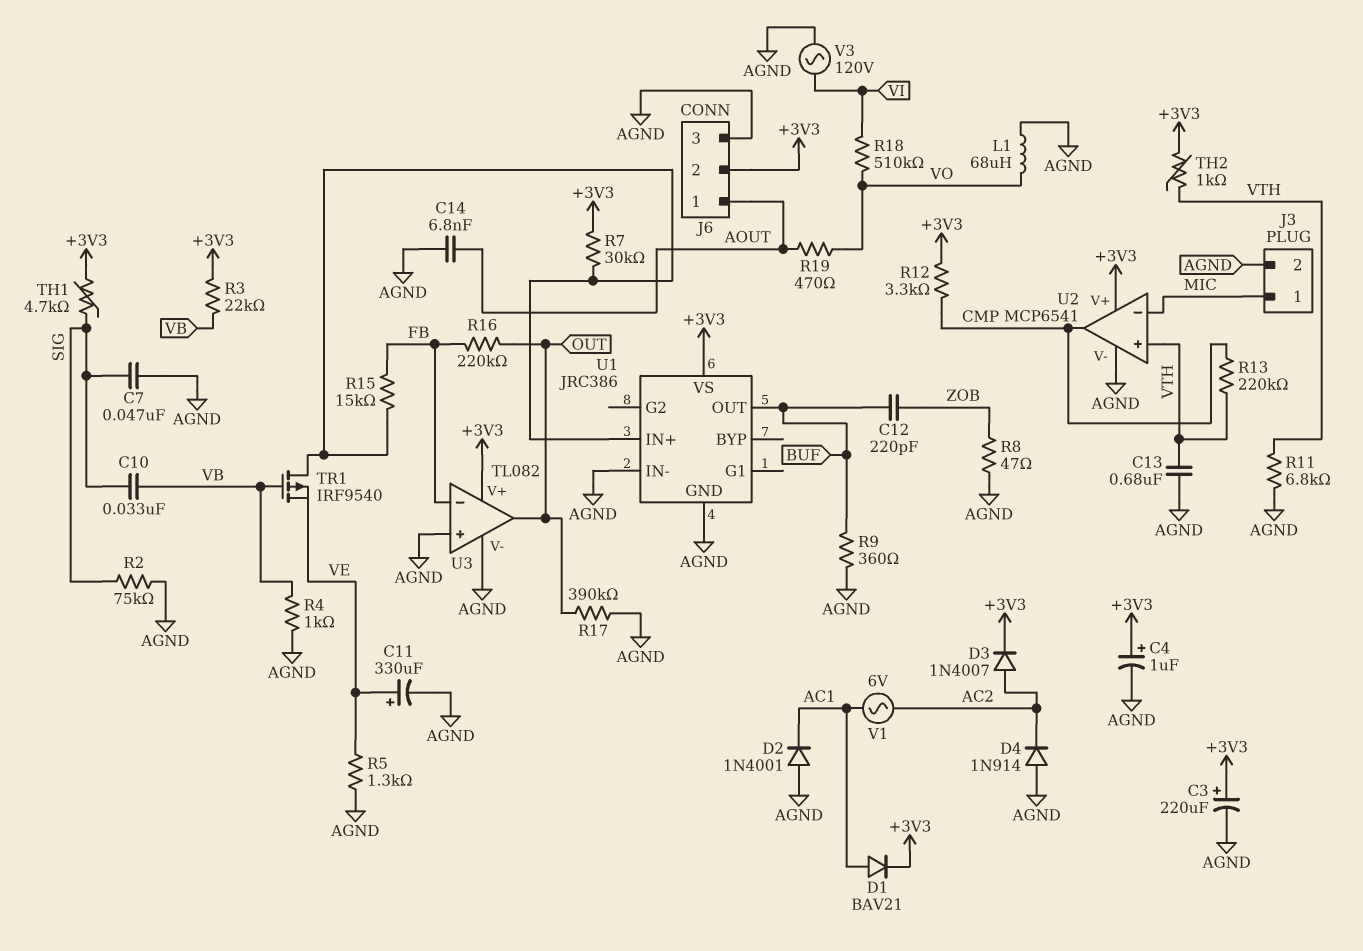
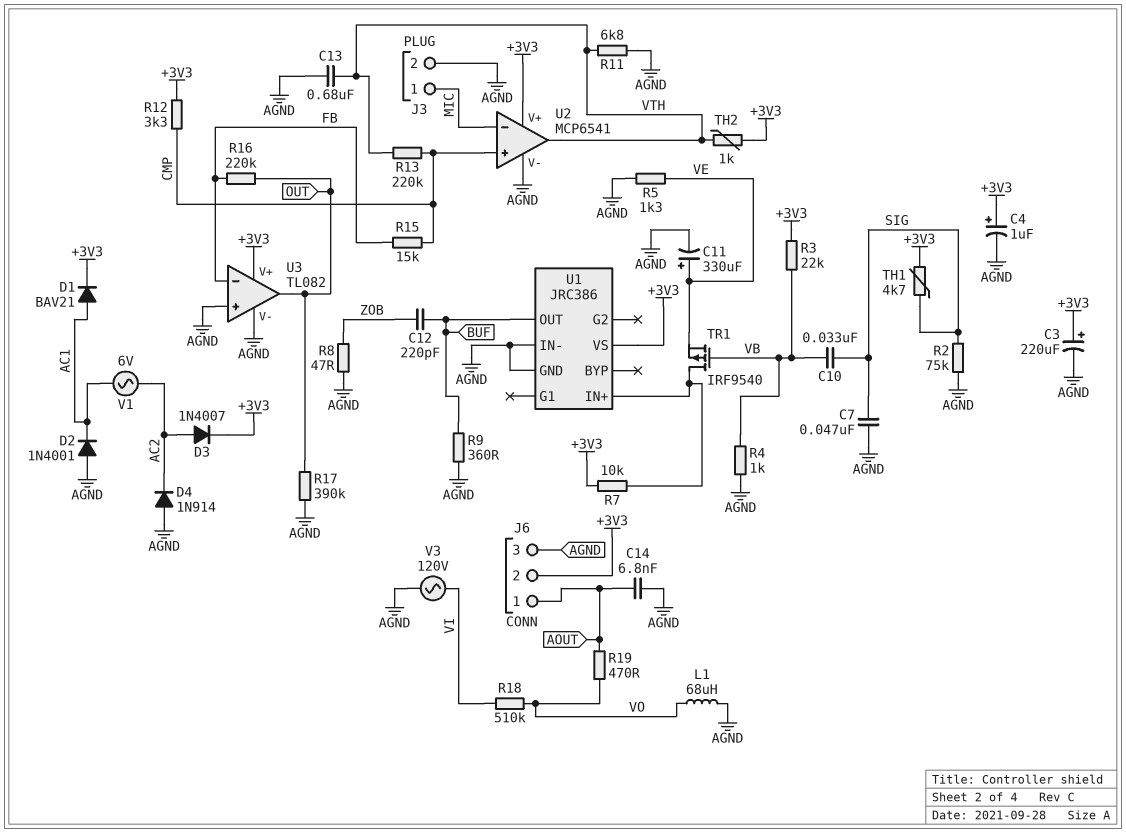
R7: 30k (+3V3, U1/IN+) -> 10k (+3V3, U1/IN+)
R15: 15k (FB, U1/IN+) -> 15k (CMP, FB)
U2 pin in+: VTH -> CMP
U2 pin out: CMP -> VTH

